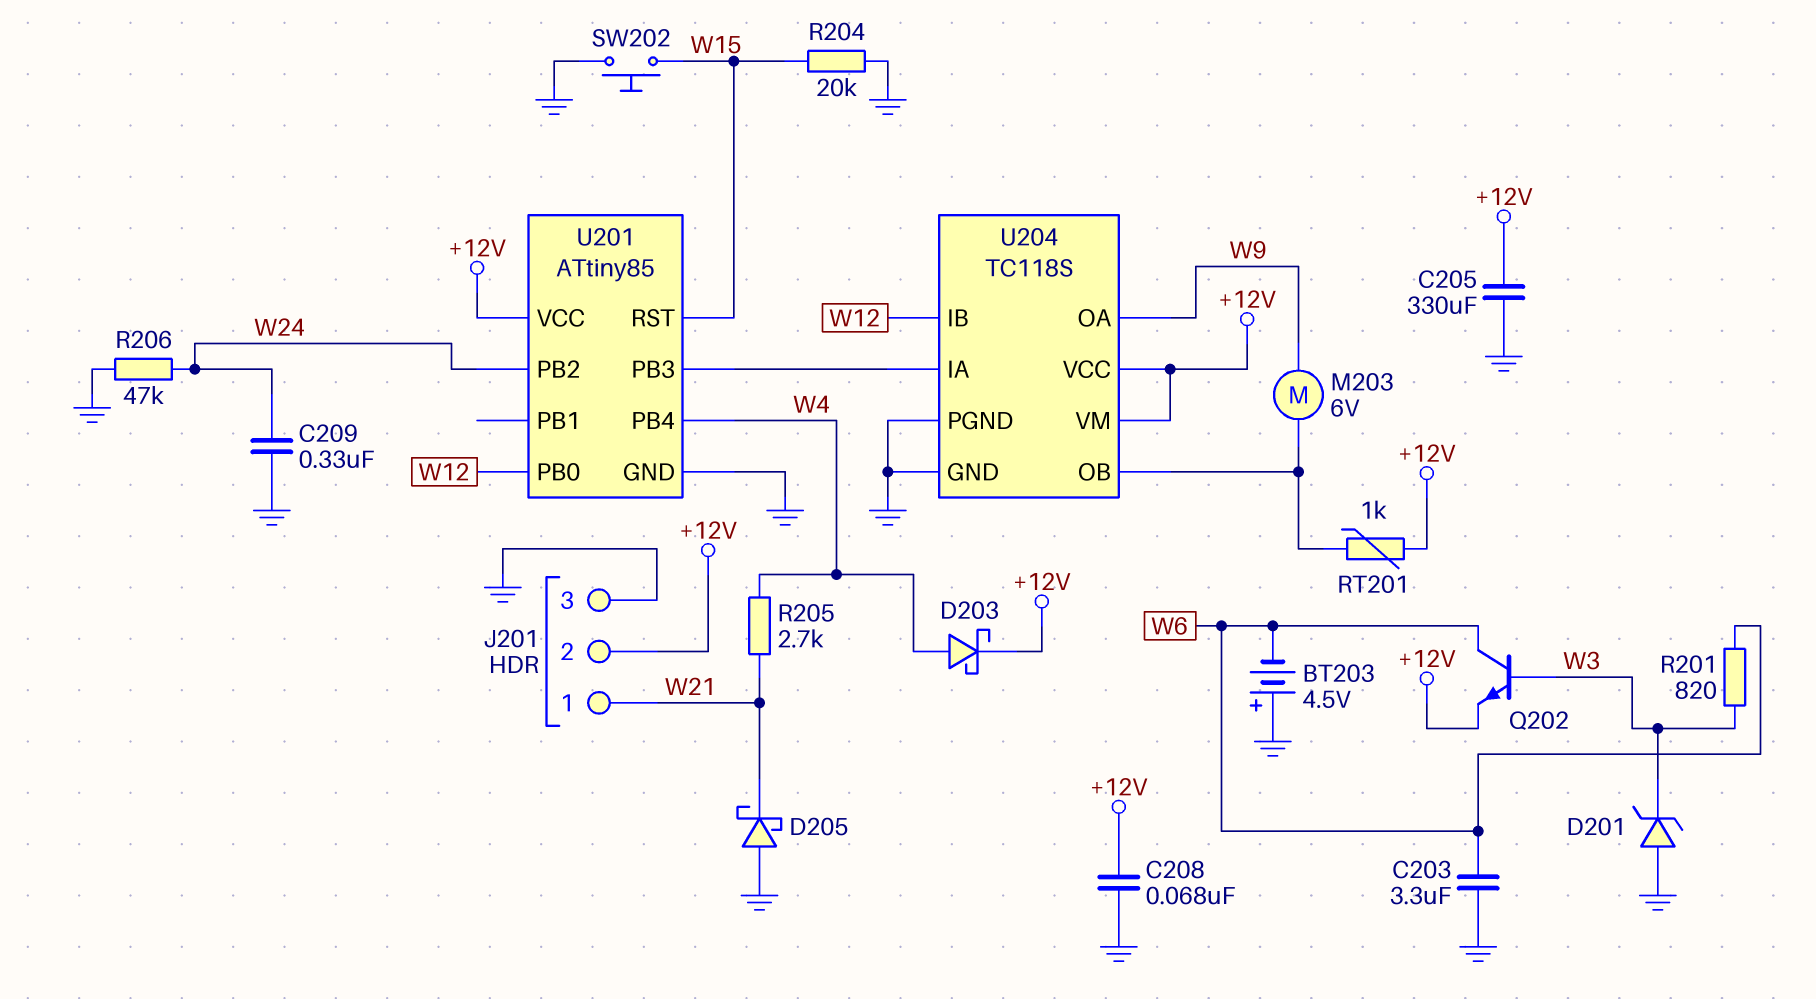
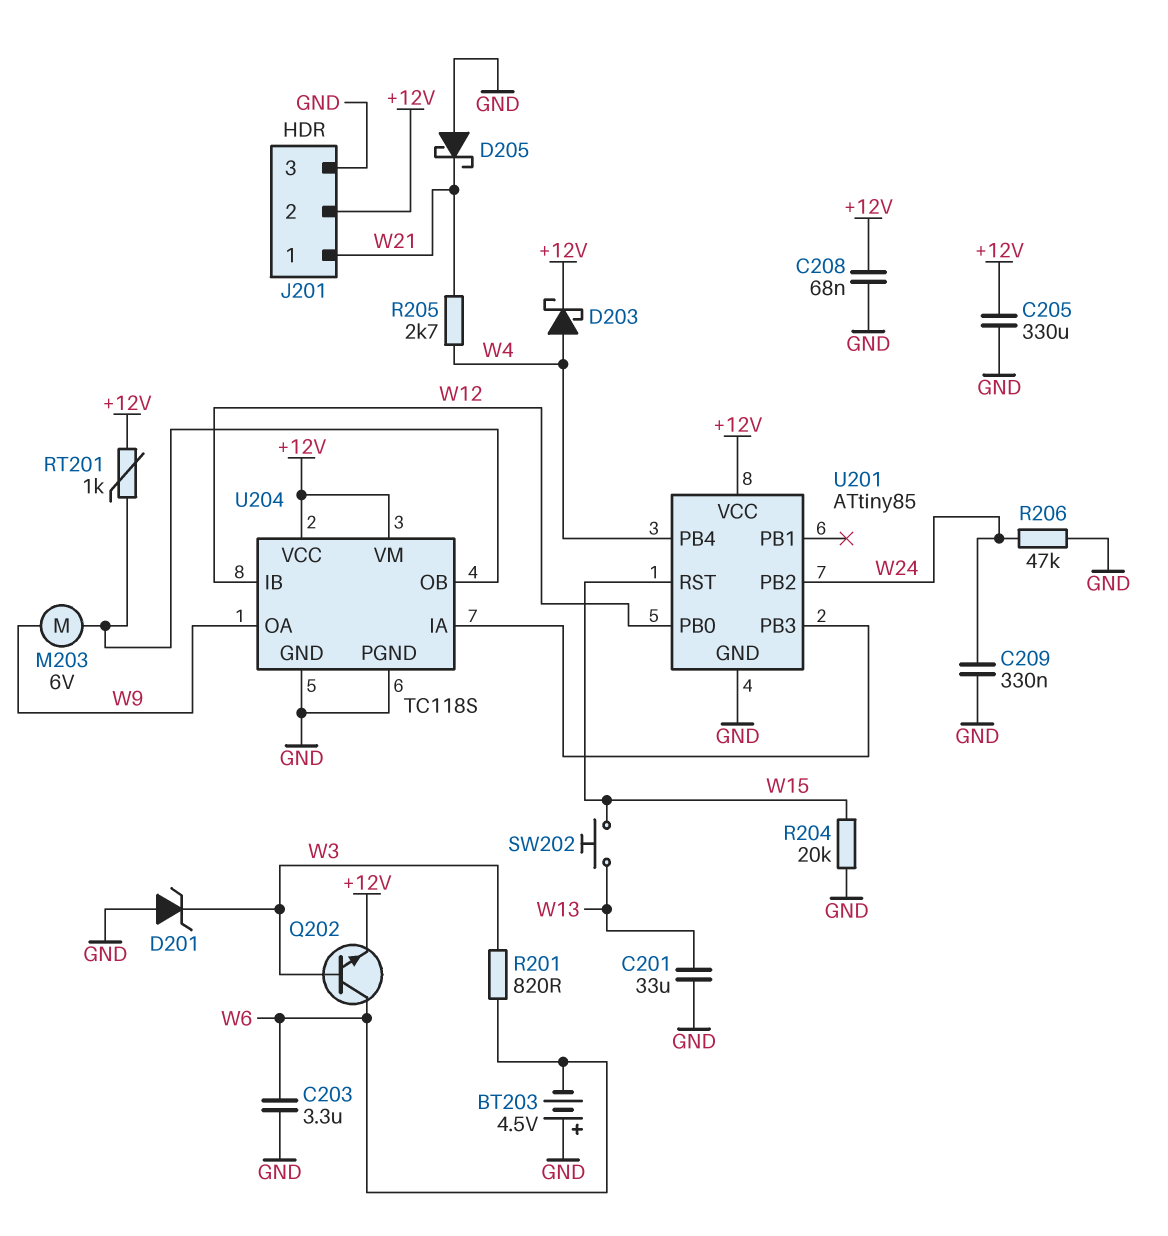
C201: none -> 33uF (GND, W13)
SW202: button (GND, W15) -> button (W13, W15)

